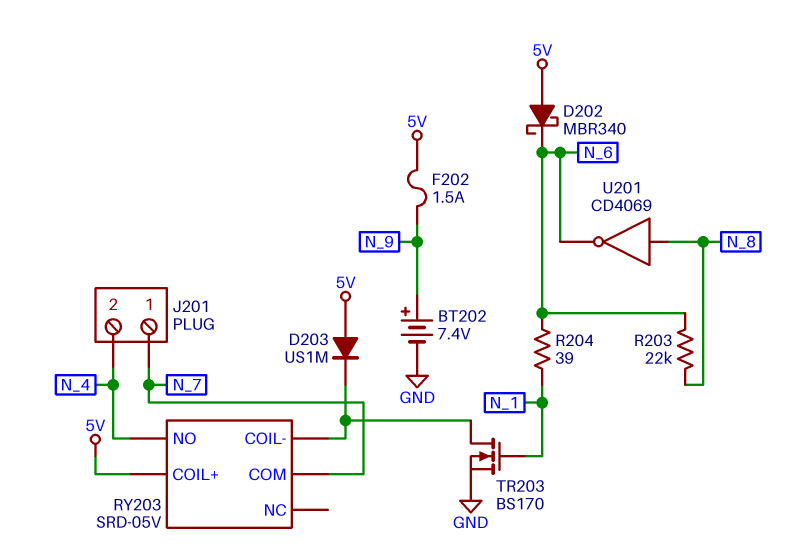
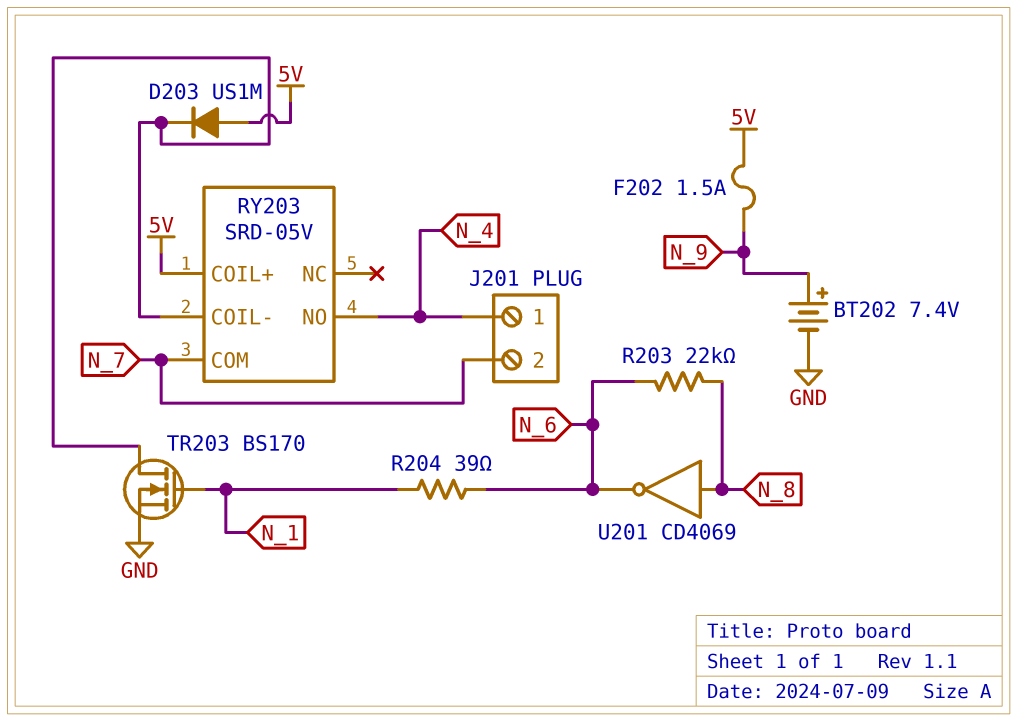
D202: schottky MBR340 (A 5V, K N_6) -> none
J201 pin 1: N_7 -> N_4
J201 pin 2: N_4 -> N_7

